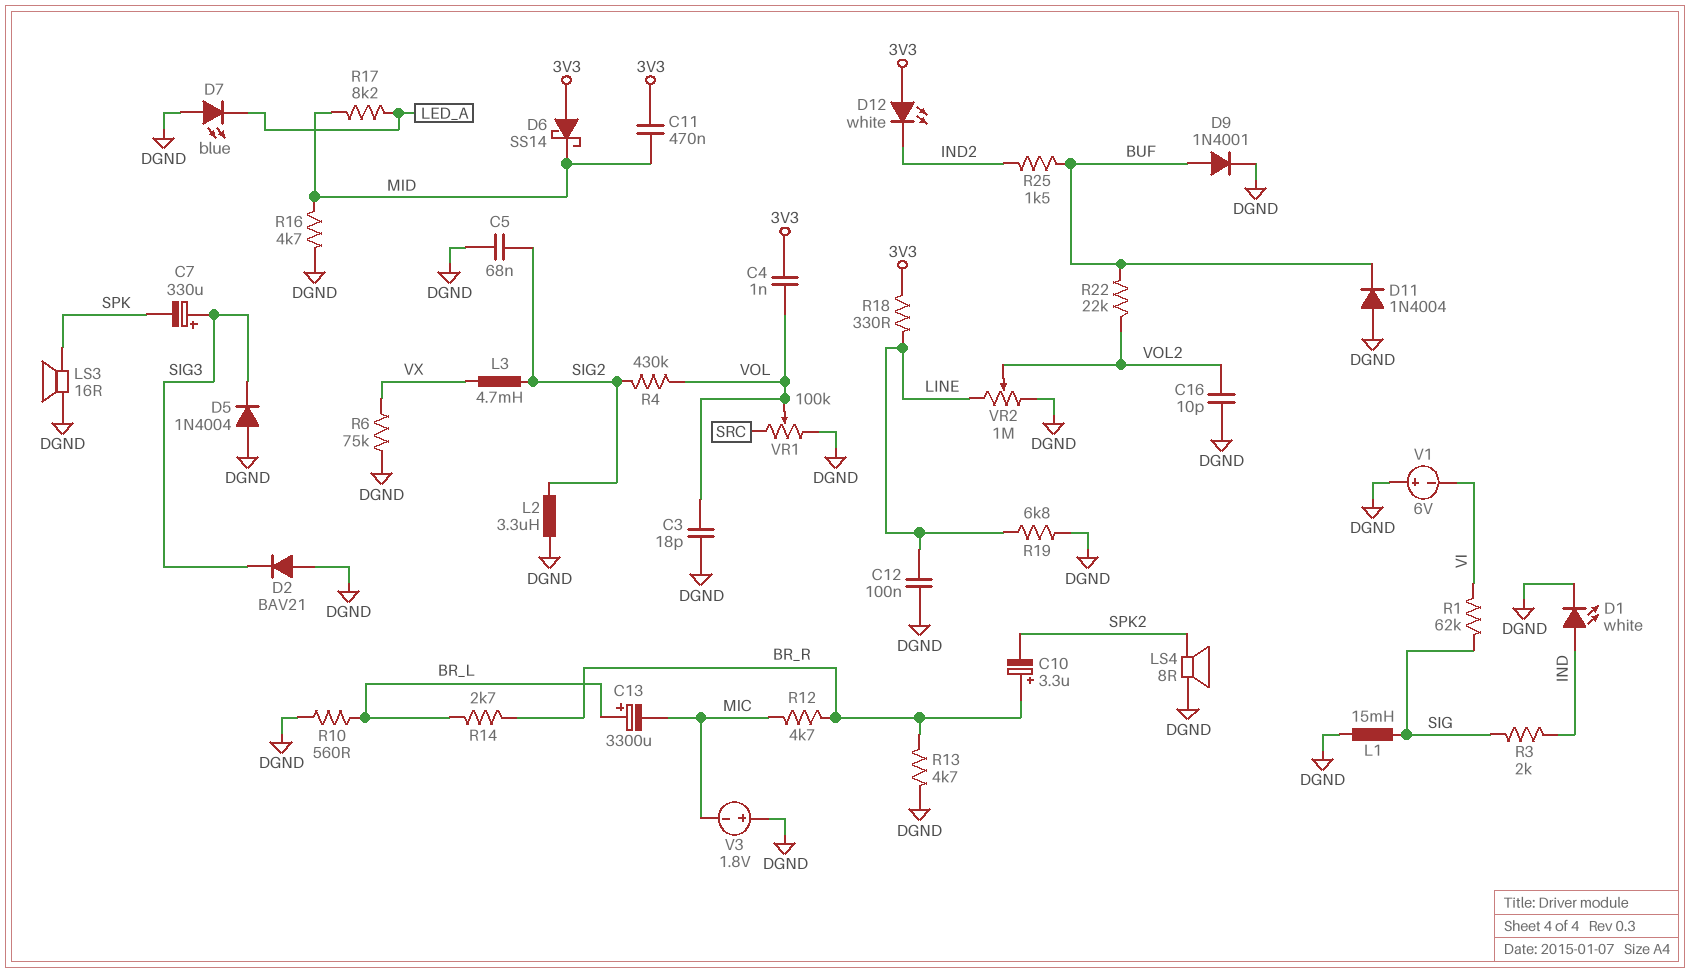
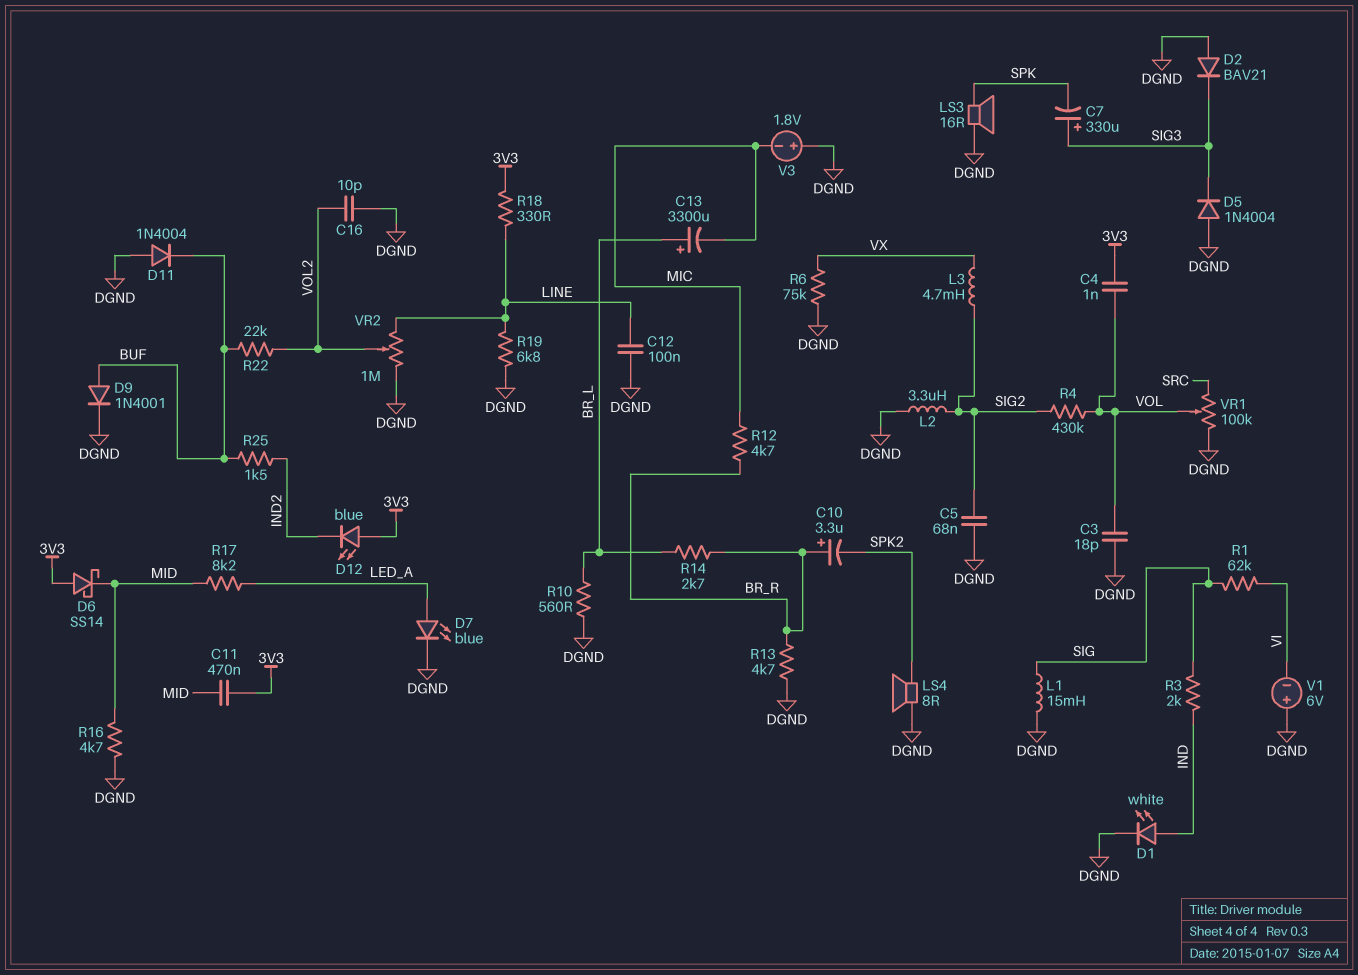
D7: LED blue (A DGND, K LED_A) -> LED blue (A LED_A, K DGND)
D12: LED white (A 3V3, K IND2) -> LED blue (A 3V3, K IND2)

